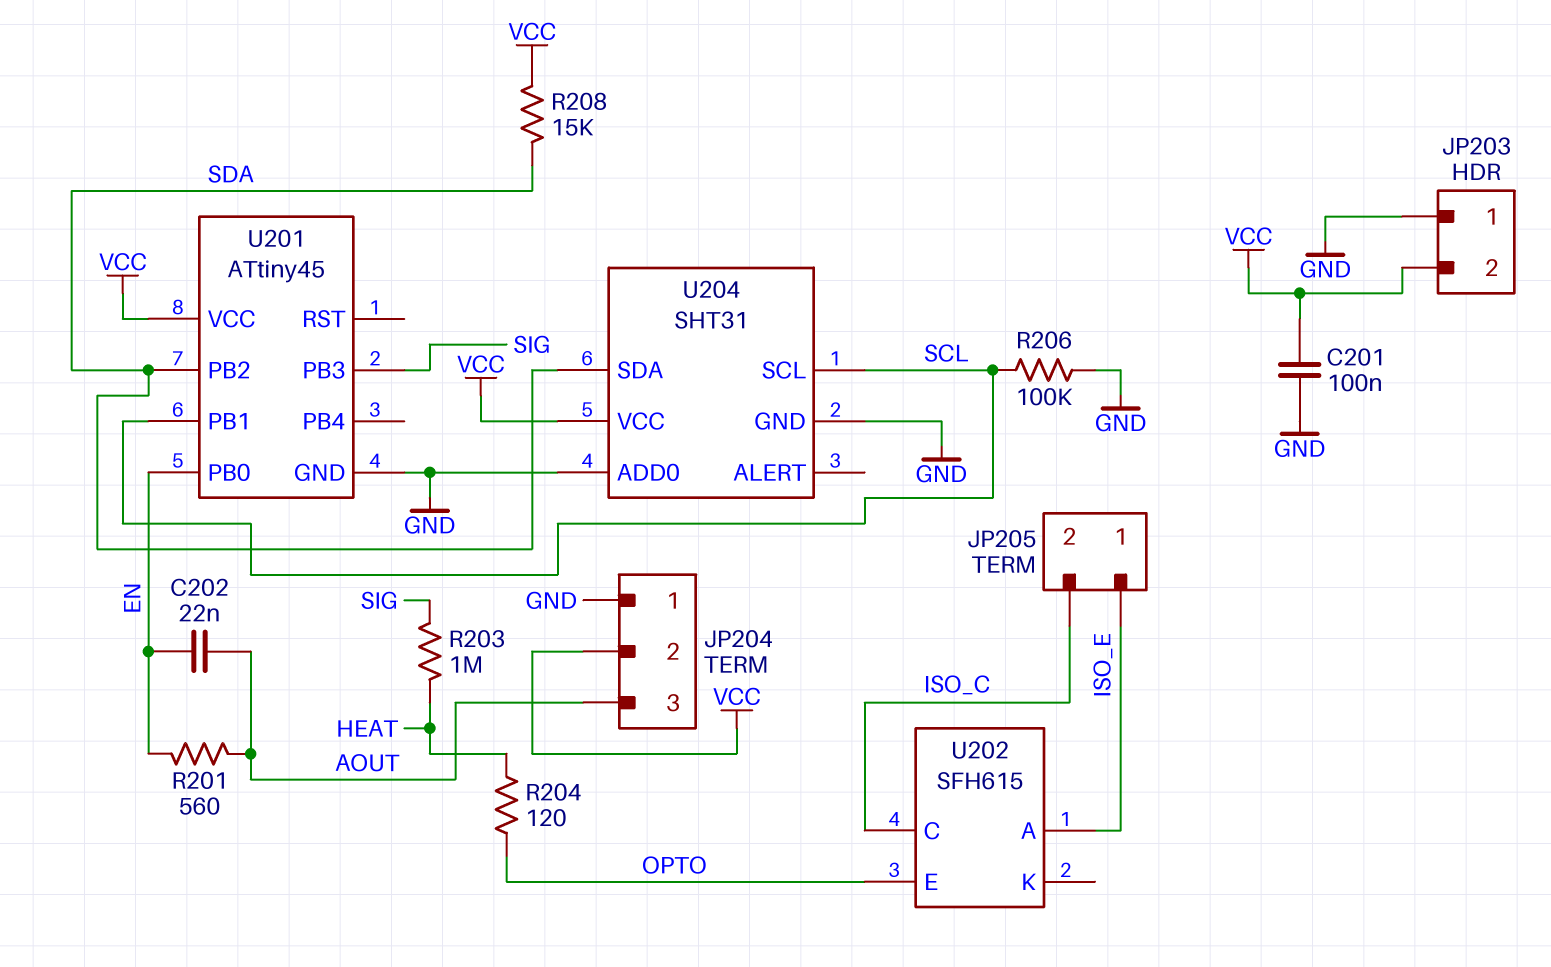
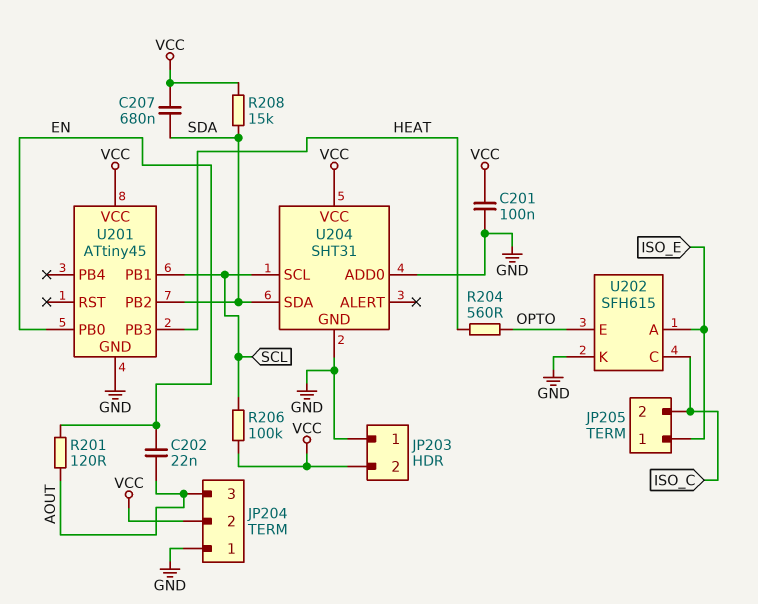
C207: none -> 680nF (SDA, VCC)
R201: 560 (AOUT, EN) -> 120 (AOUT, EN)
R203: 1M (HEAT, SIG) -> none
R204: 120 (HEAT, OPTO) -> 560 (HEAT, OPTO)
R206: 100k (GND, SCL) -> 100k (SCL, VCC)
U201 pin PB3: SIG -> HEAT
U202 pin K: none -> GND

